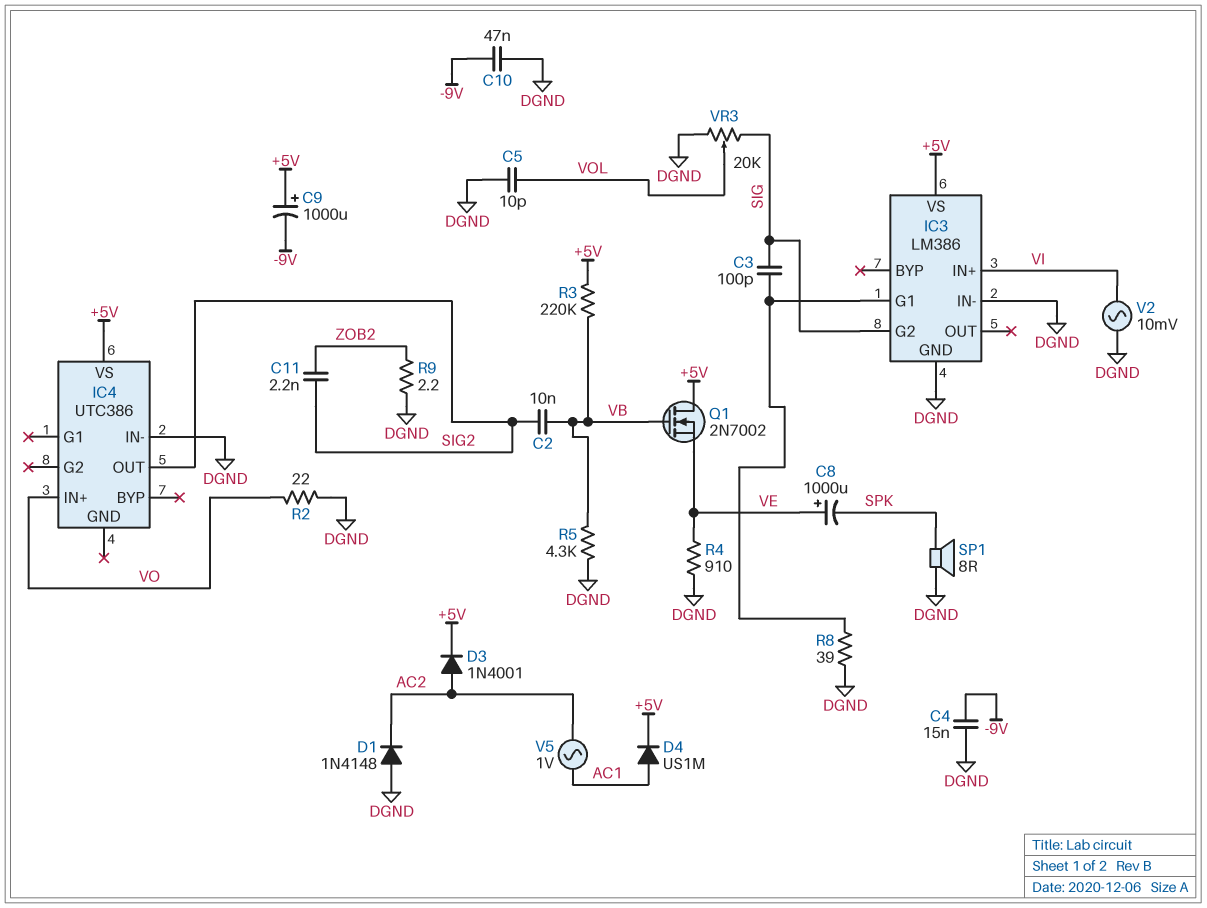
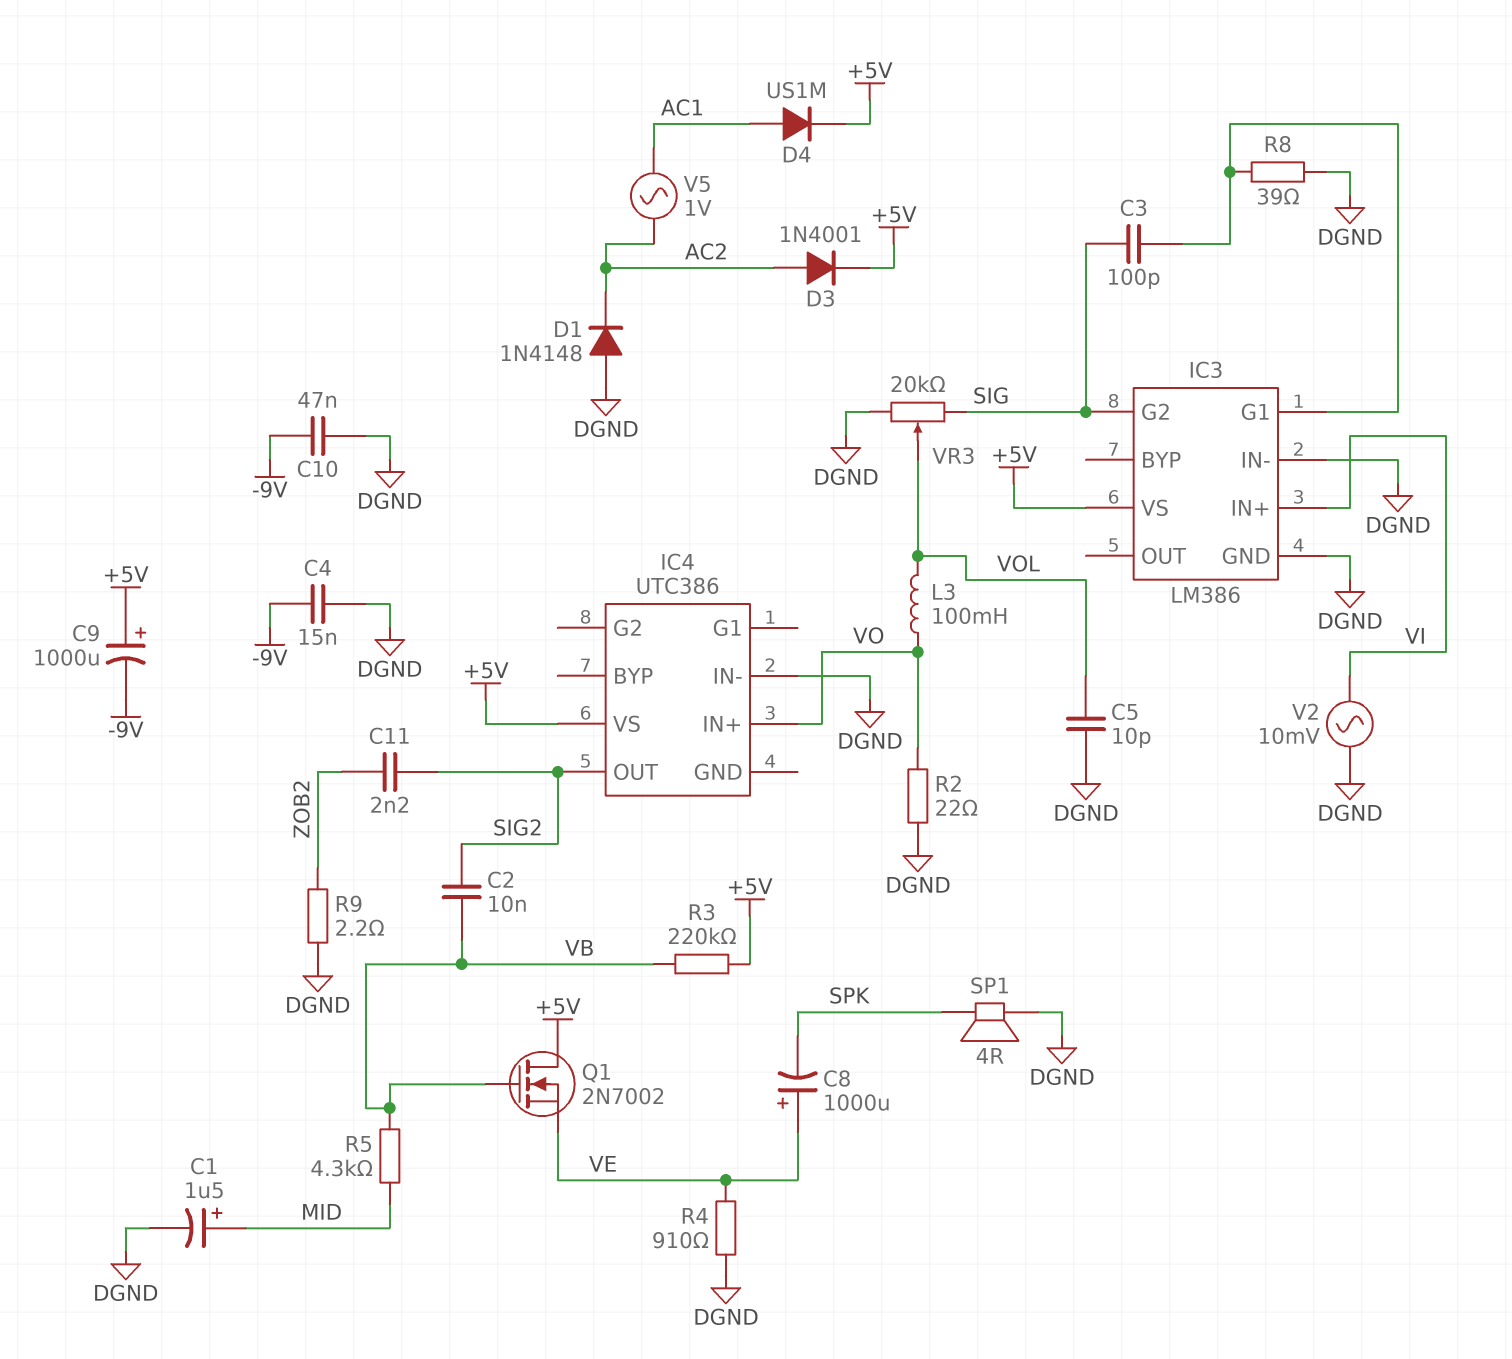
C1: none -> 1.5uF (plus MID, minus DGND)
L3: none -> 100mH (VO, VOL)
R5: 4.3k (DGND, VB) -> 4.3k (MID, VB)
SP1: speaker 8R (DGND, SPK) -> speaker 4R (DGND, SPK)

